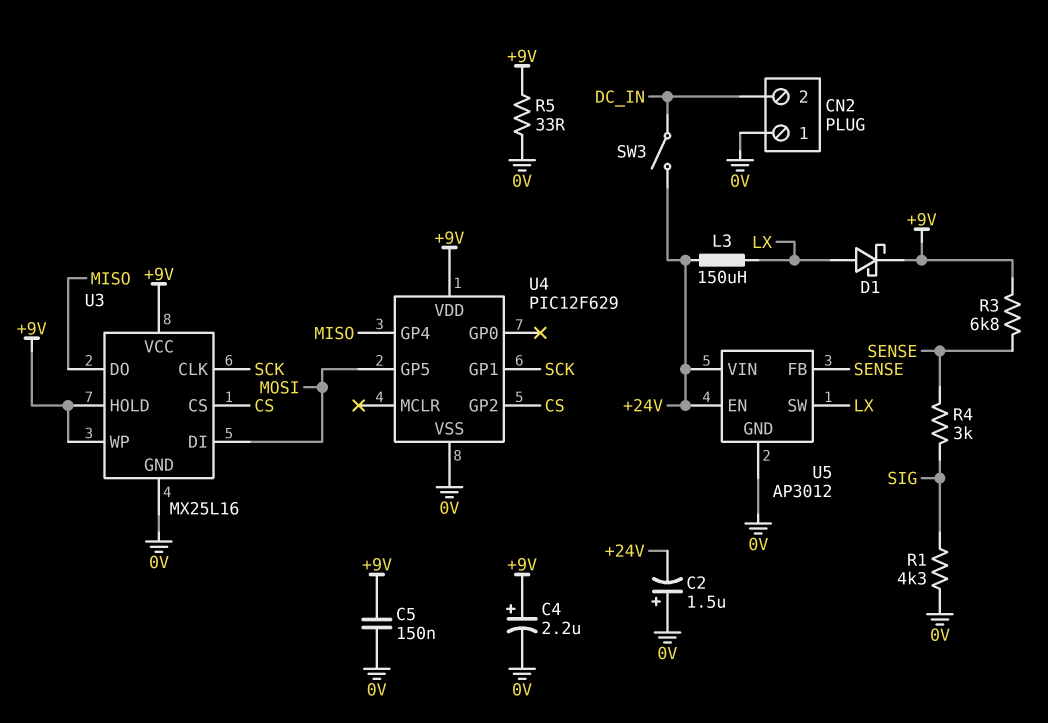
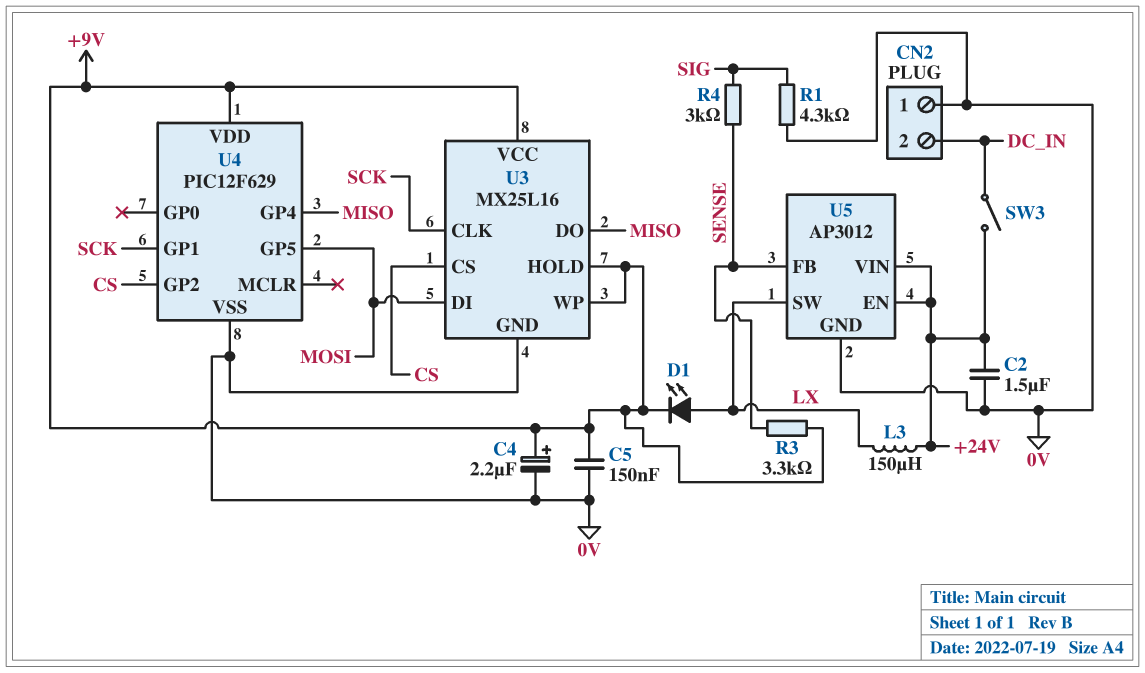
C2: 1.5uF (plus 0V, minus +24V) -> 1.5uF (+24V, 0V)
D1: schottky (A LX, K +9V) -> LED (A LX, K +9V)
R3: 6.8k (+9V, SENSE) -> 3.3k (+9V, SENSE)
R5: 33 (+9V, 0V) -> none

